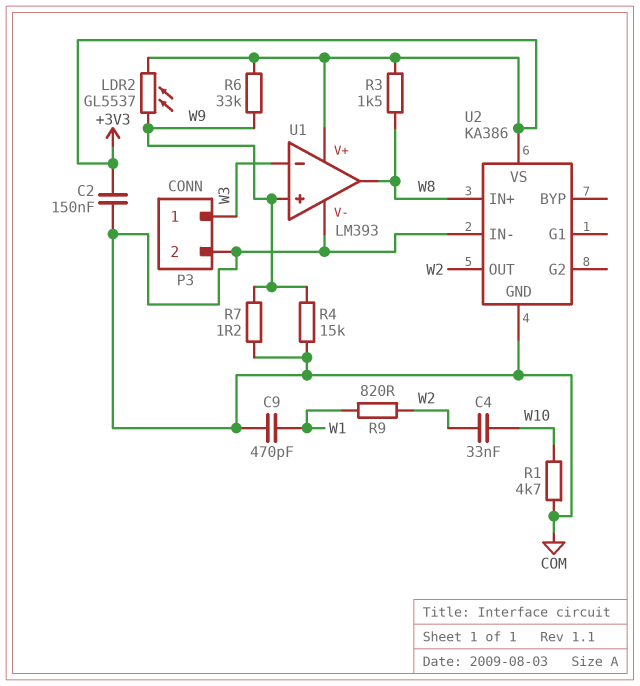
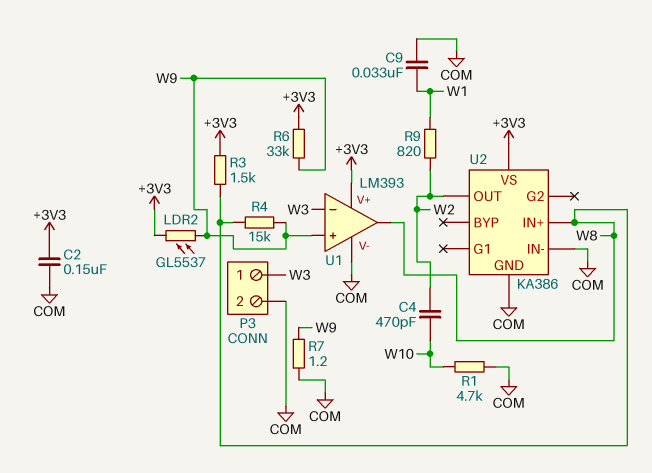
C4: 33nF (W2, W10) -> 470pF (W2, W10)
C9: 470pF (COM, W1) -> 33nF (COM, W1)
R4: 15k (COM, W9) -> 15k (W8, W9)

